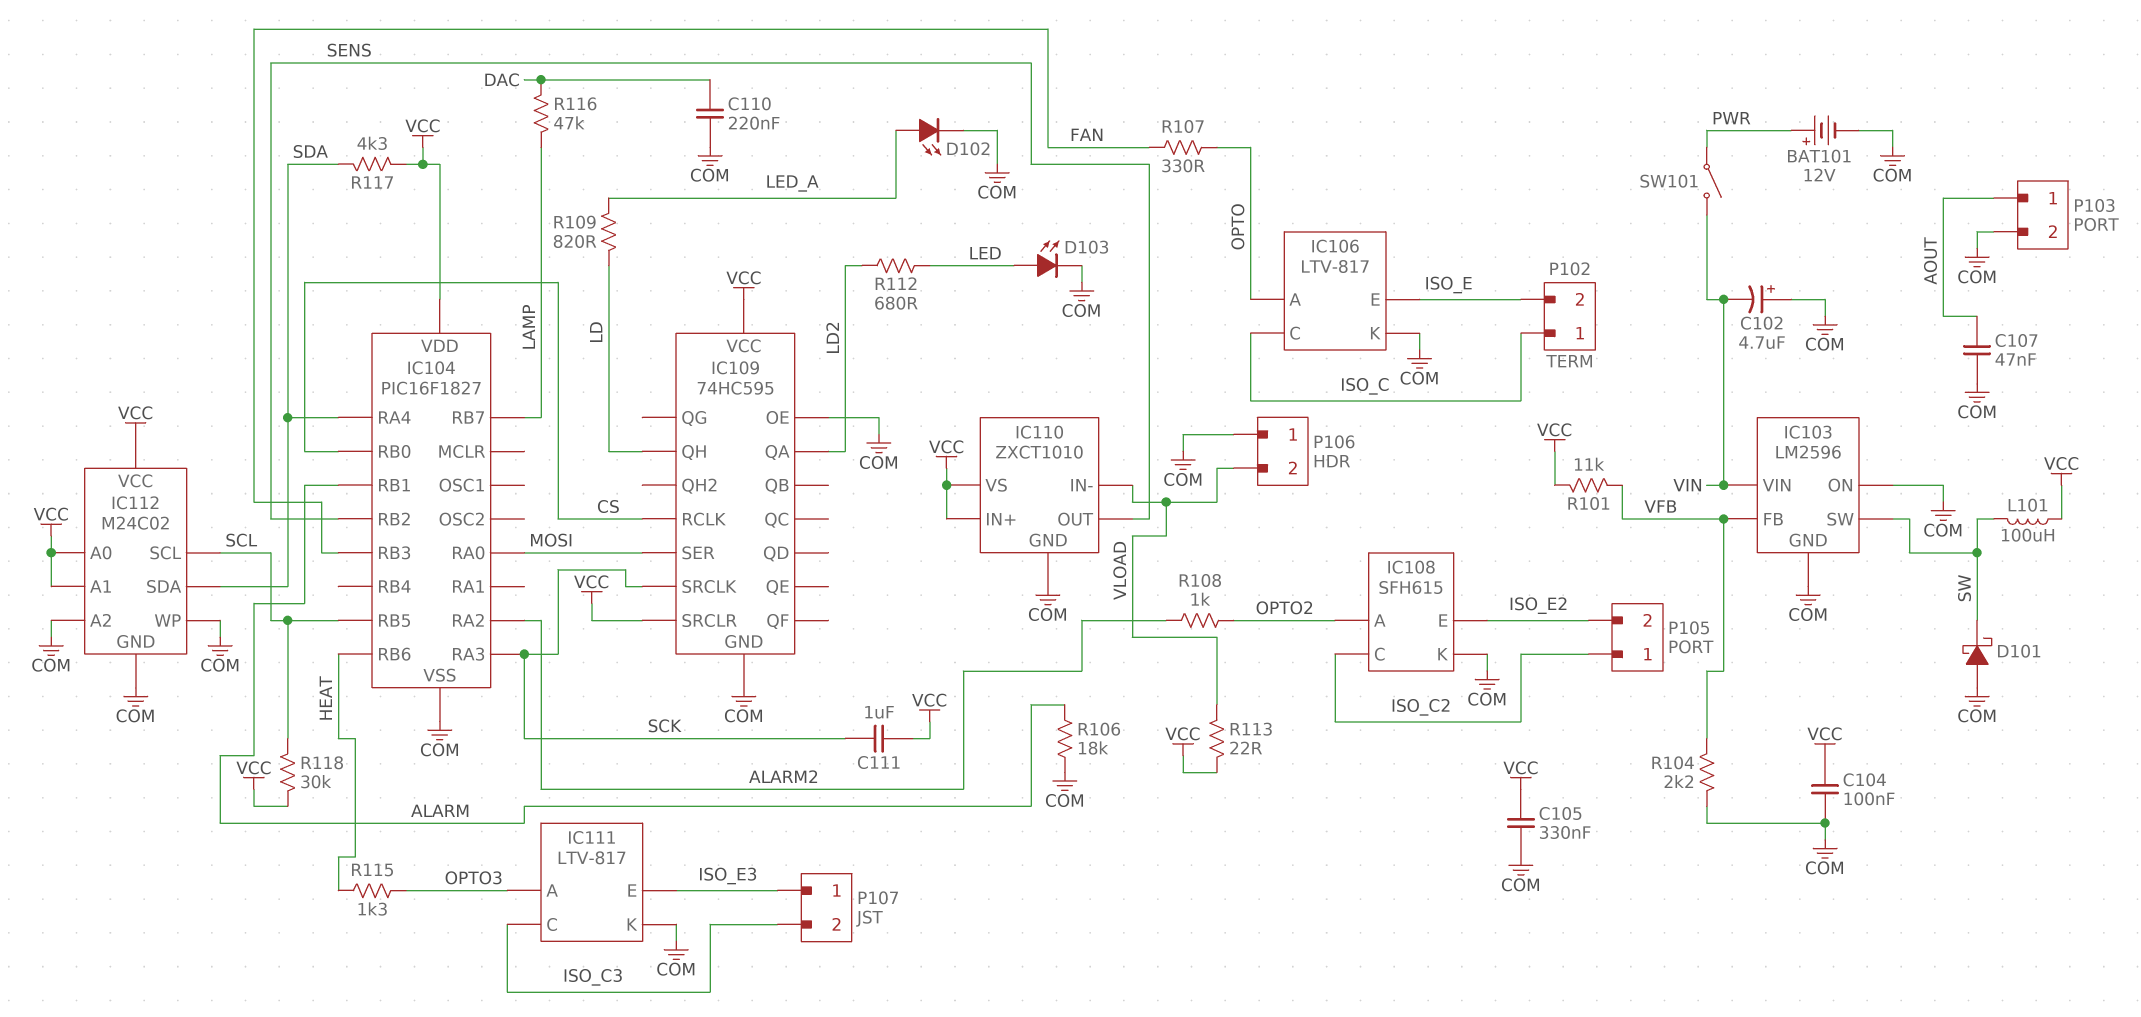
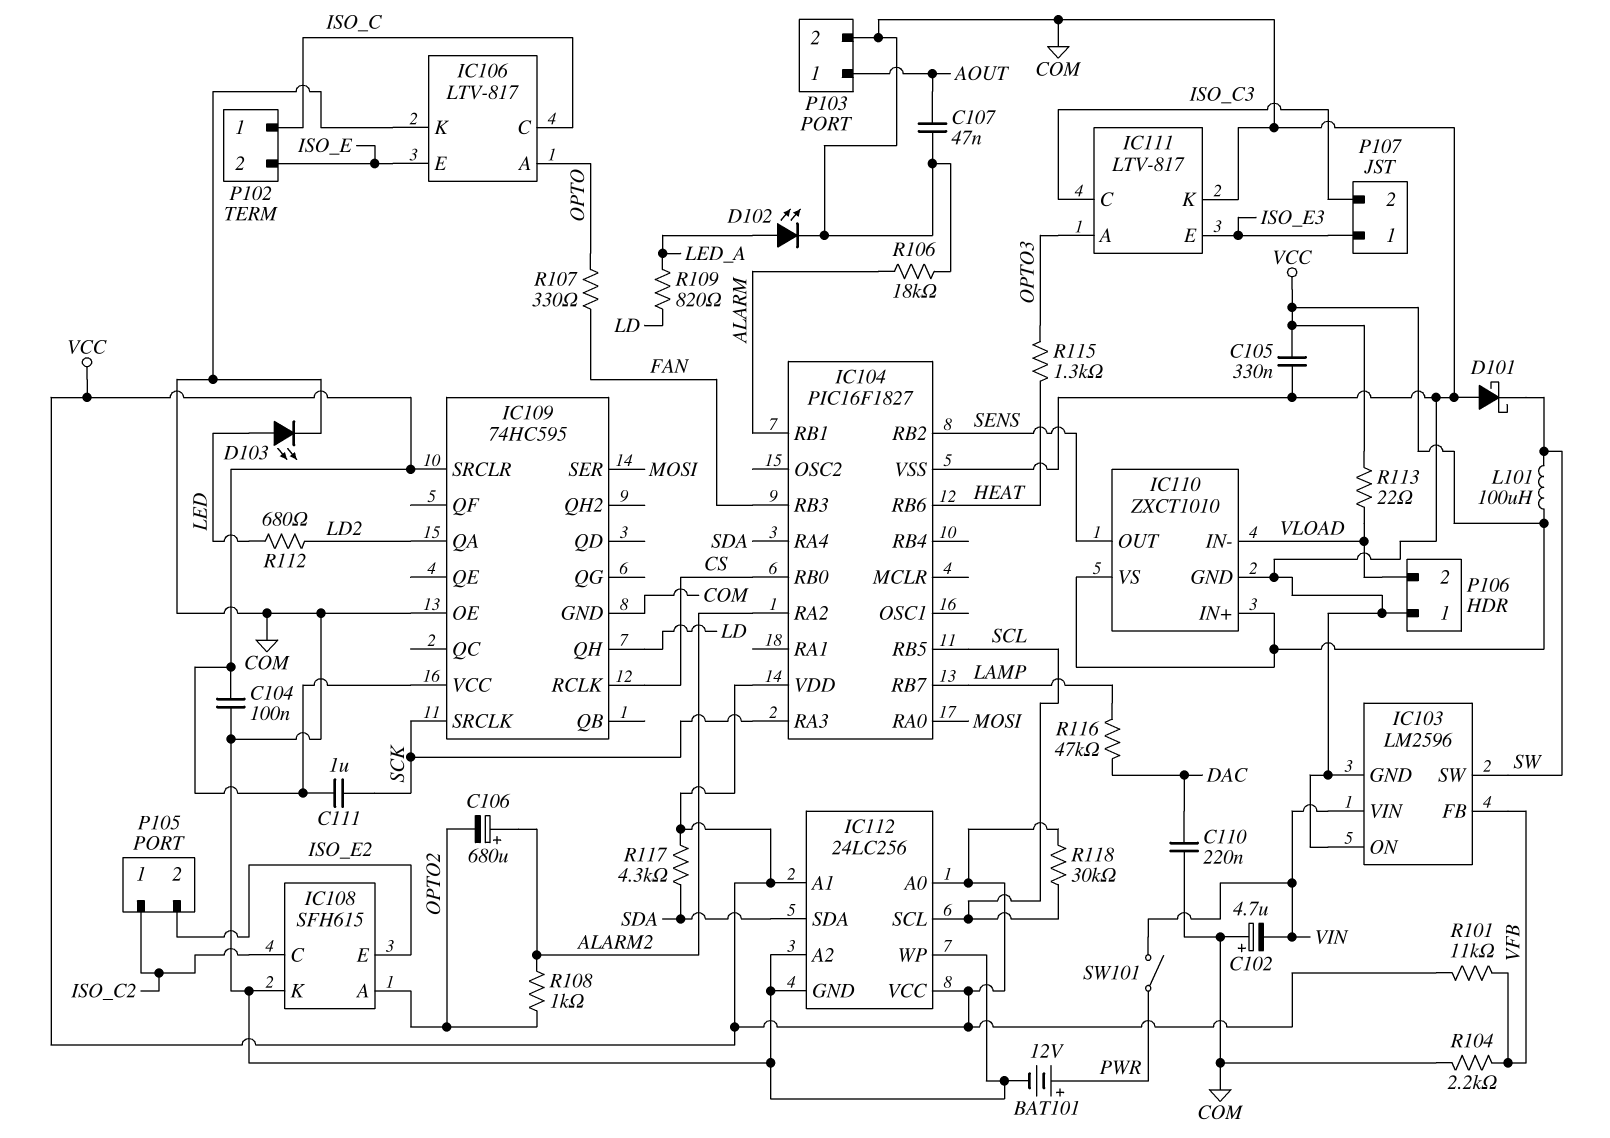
C106: none -> 680uF (plus ALARM2, minus OPTO2)
IC112: M24C02 -> 24LC256

